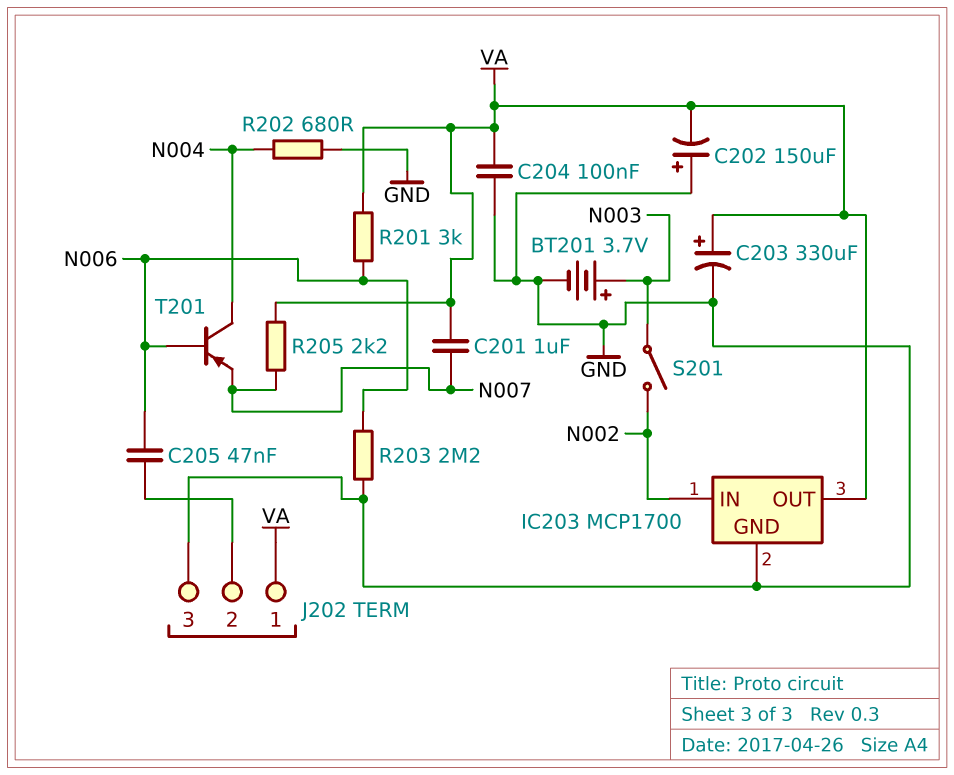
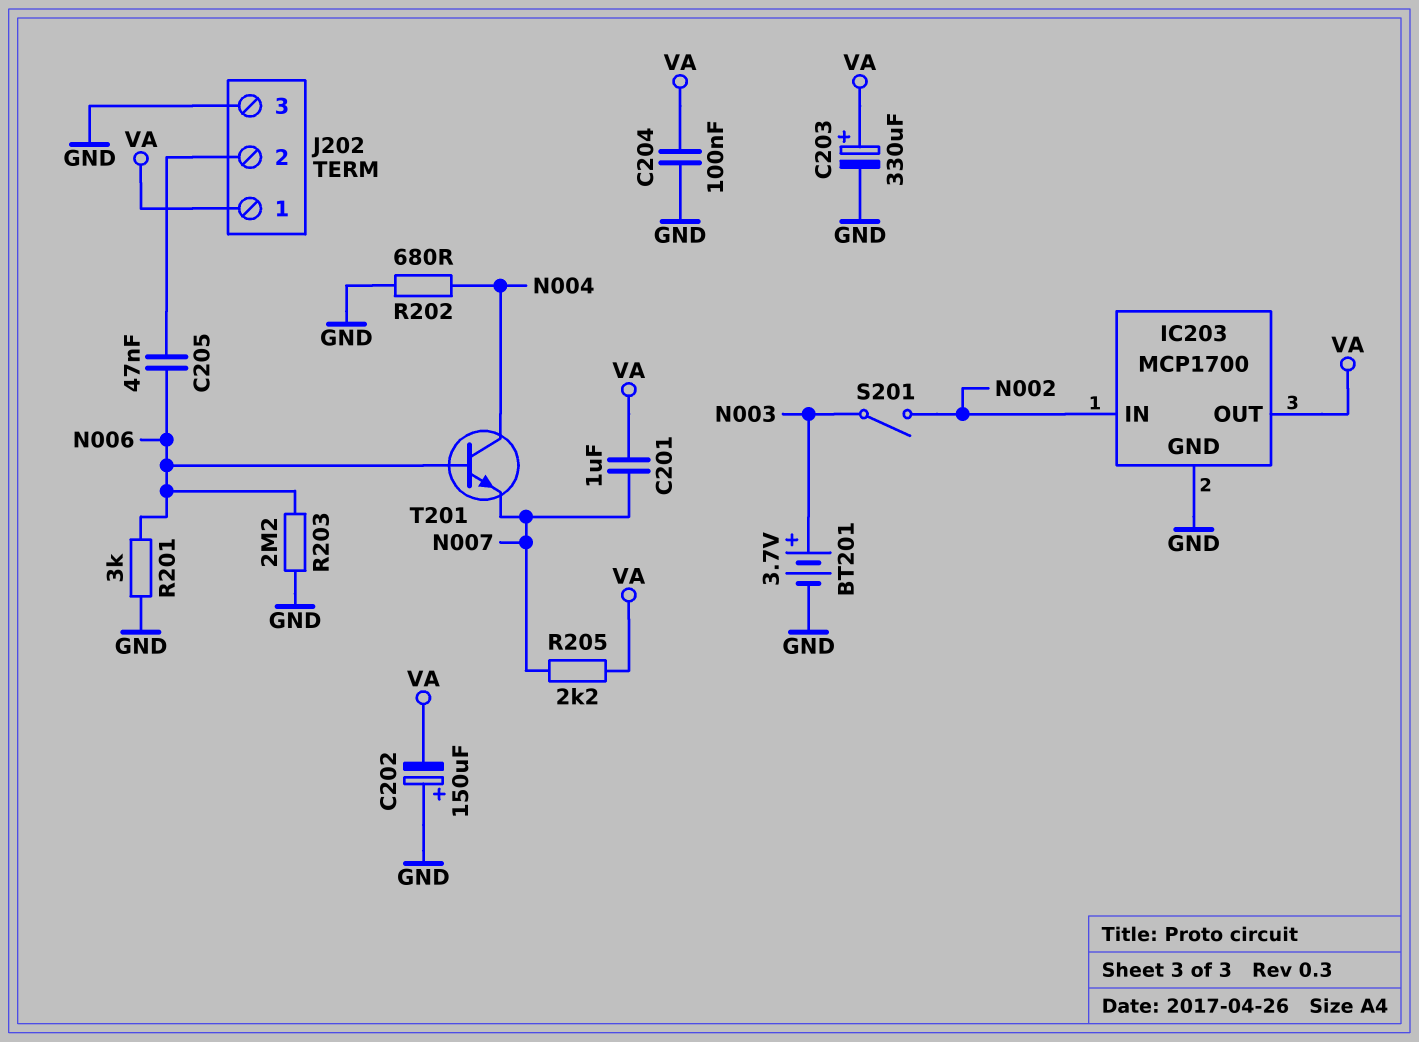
R201: 3k (N006, VA) -> 3k (GND, N006)
T201: PNP (B N006, C N004, E N007) -> NPN (B N006, C N004, E N007)

